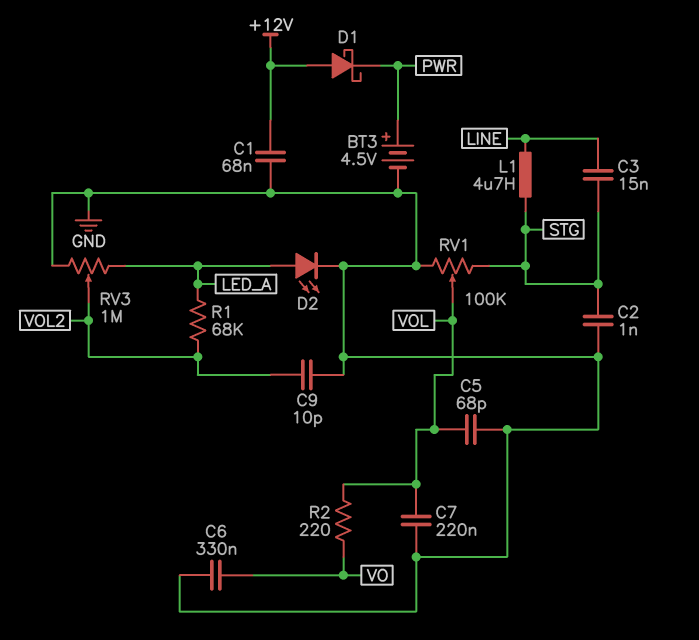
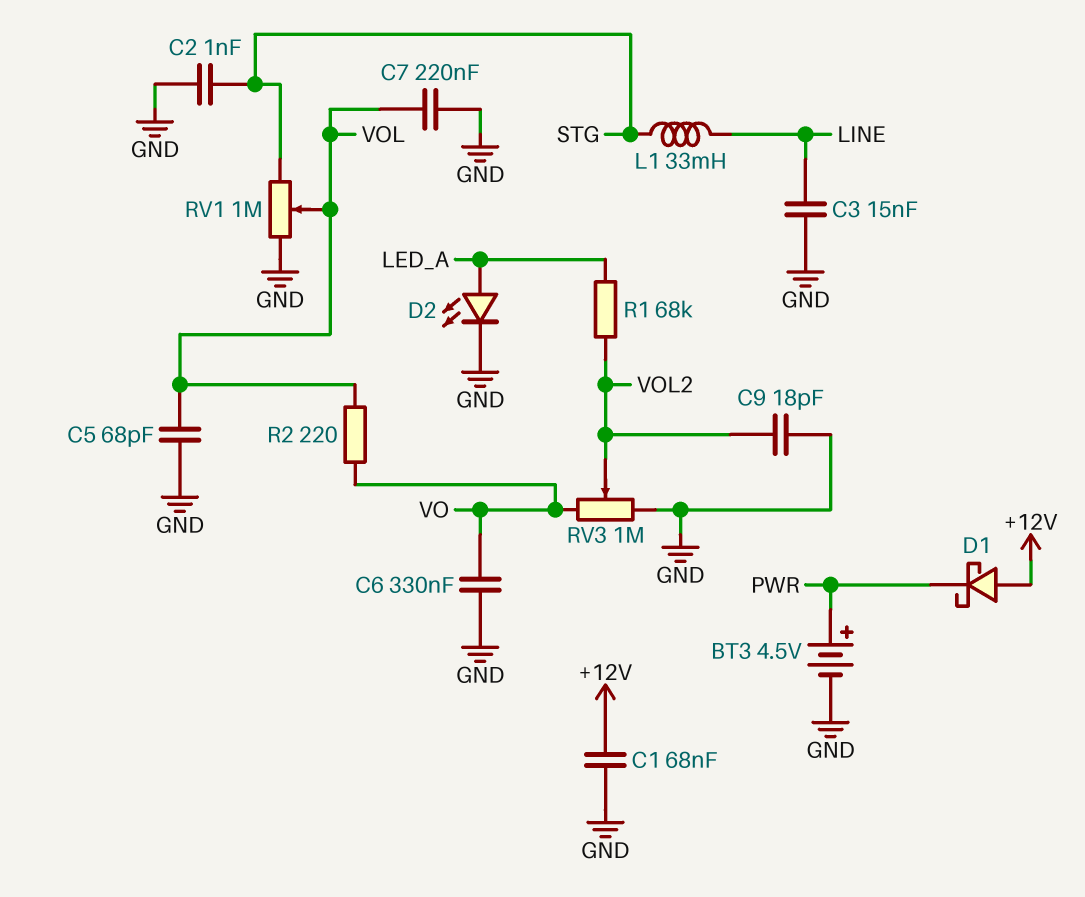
C3: 15nF (LINE, STG) -> 15nF (GND, LINE)
C9: 10pF (GND, VOL2) -> 18pF (GND, VOL2)
L1: 4.7uH (LINE, STG) -> 33mH (LINE, STG)
RV1: 100k (GND, STG, wiper VOL) -> 1M (GND, STG, wiper VOL)
RV3: 1M (GND, LED_A, wiper VOL2) -> 1M (GND, VO, wiper VOL2)

